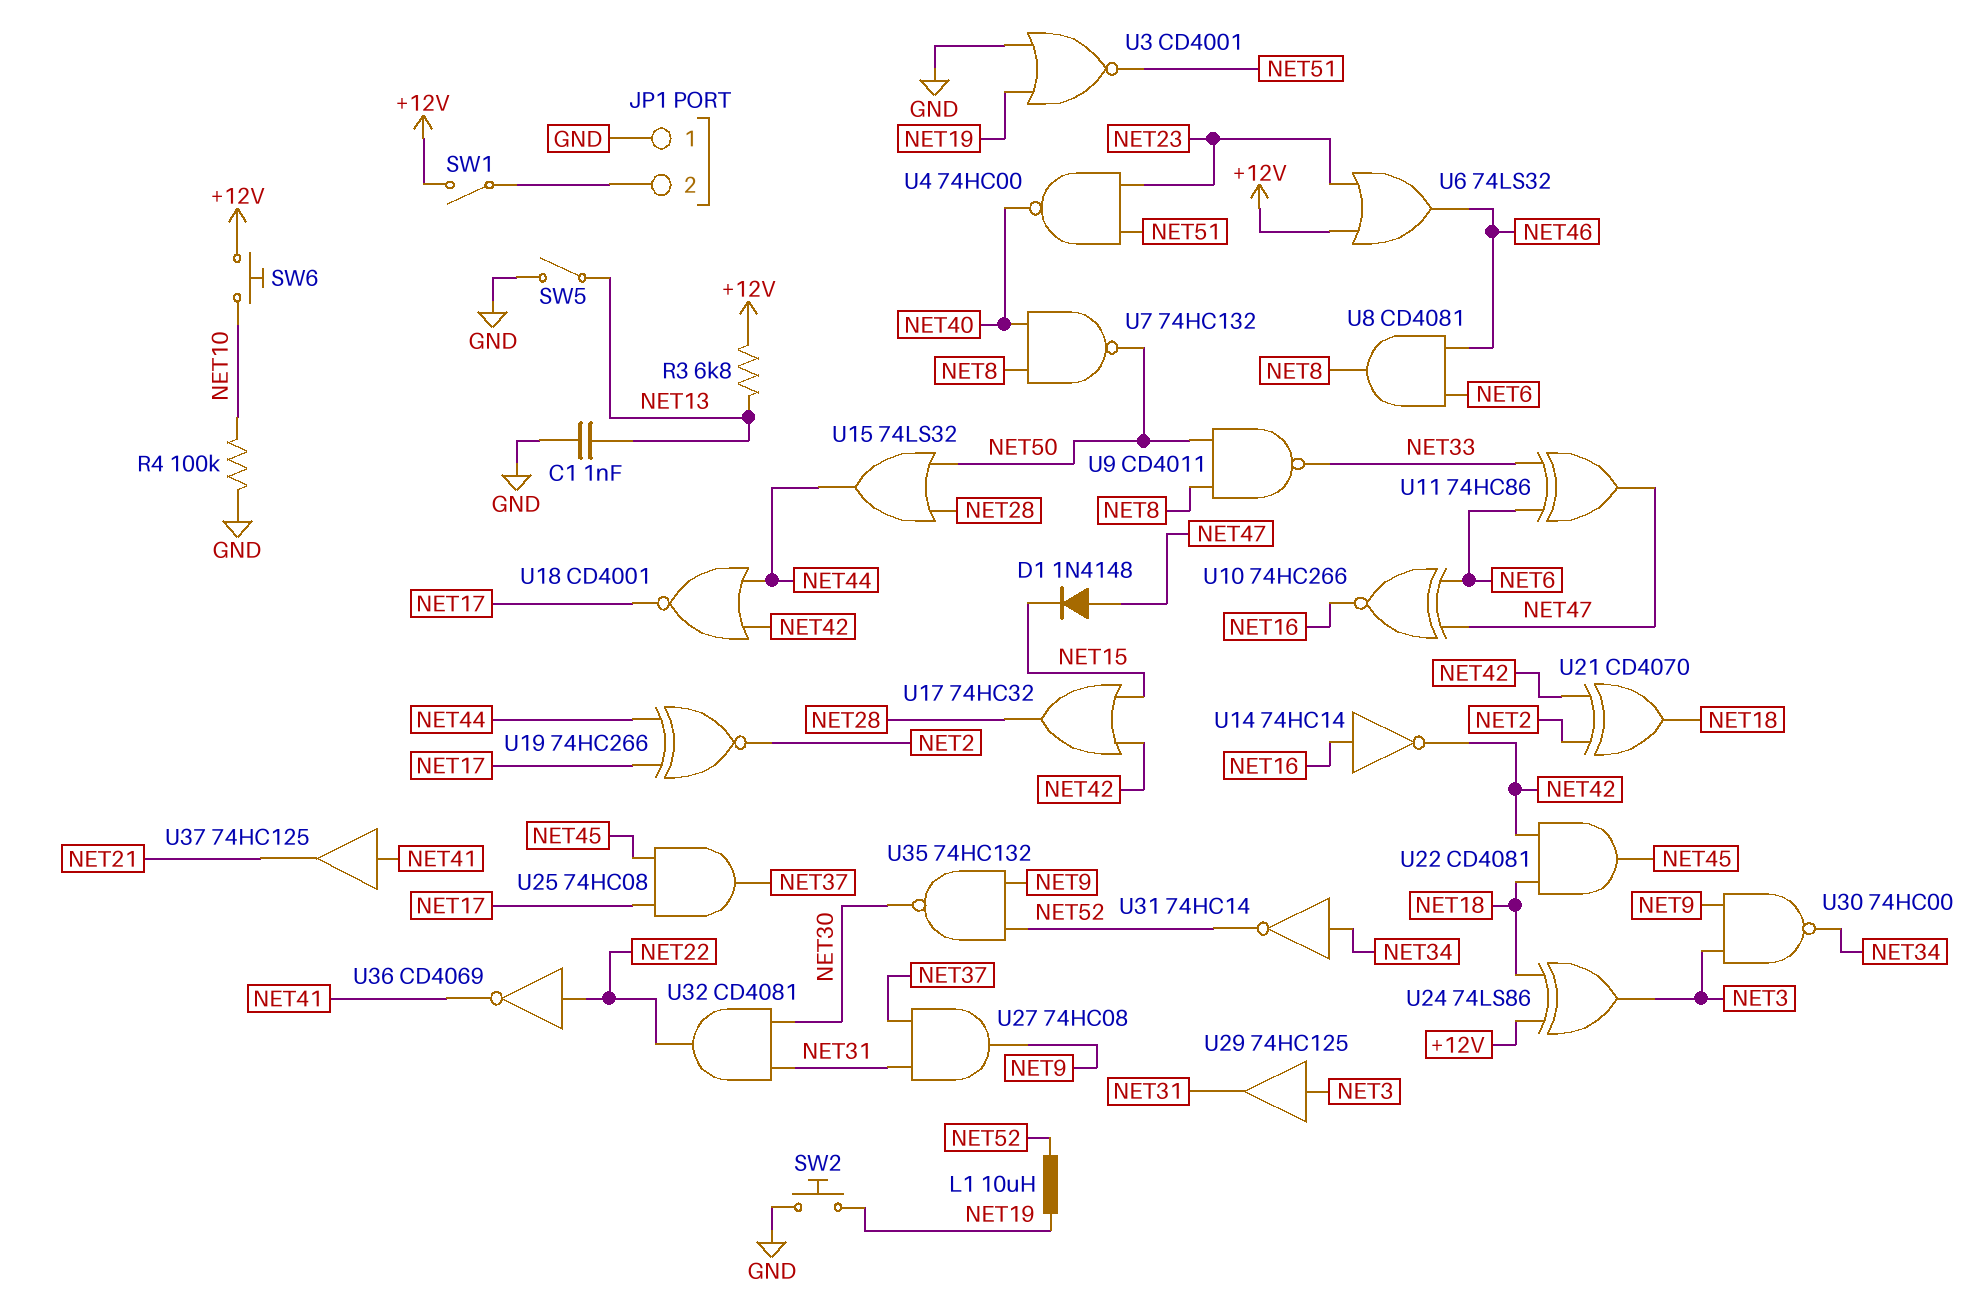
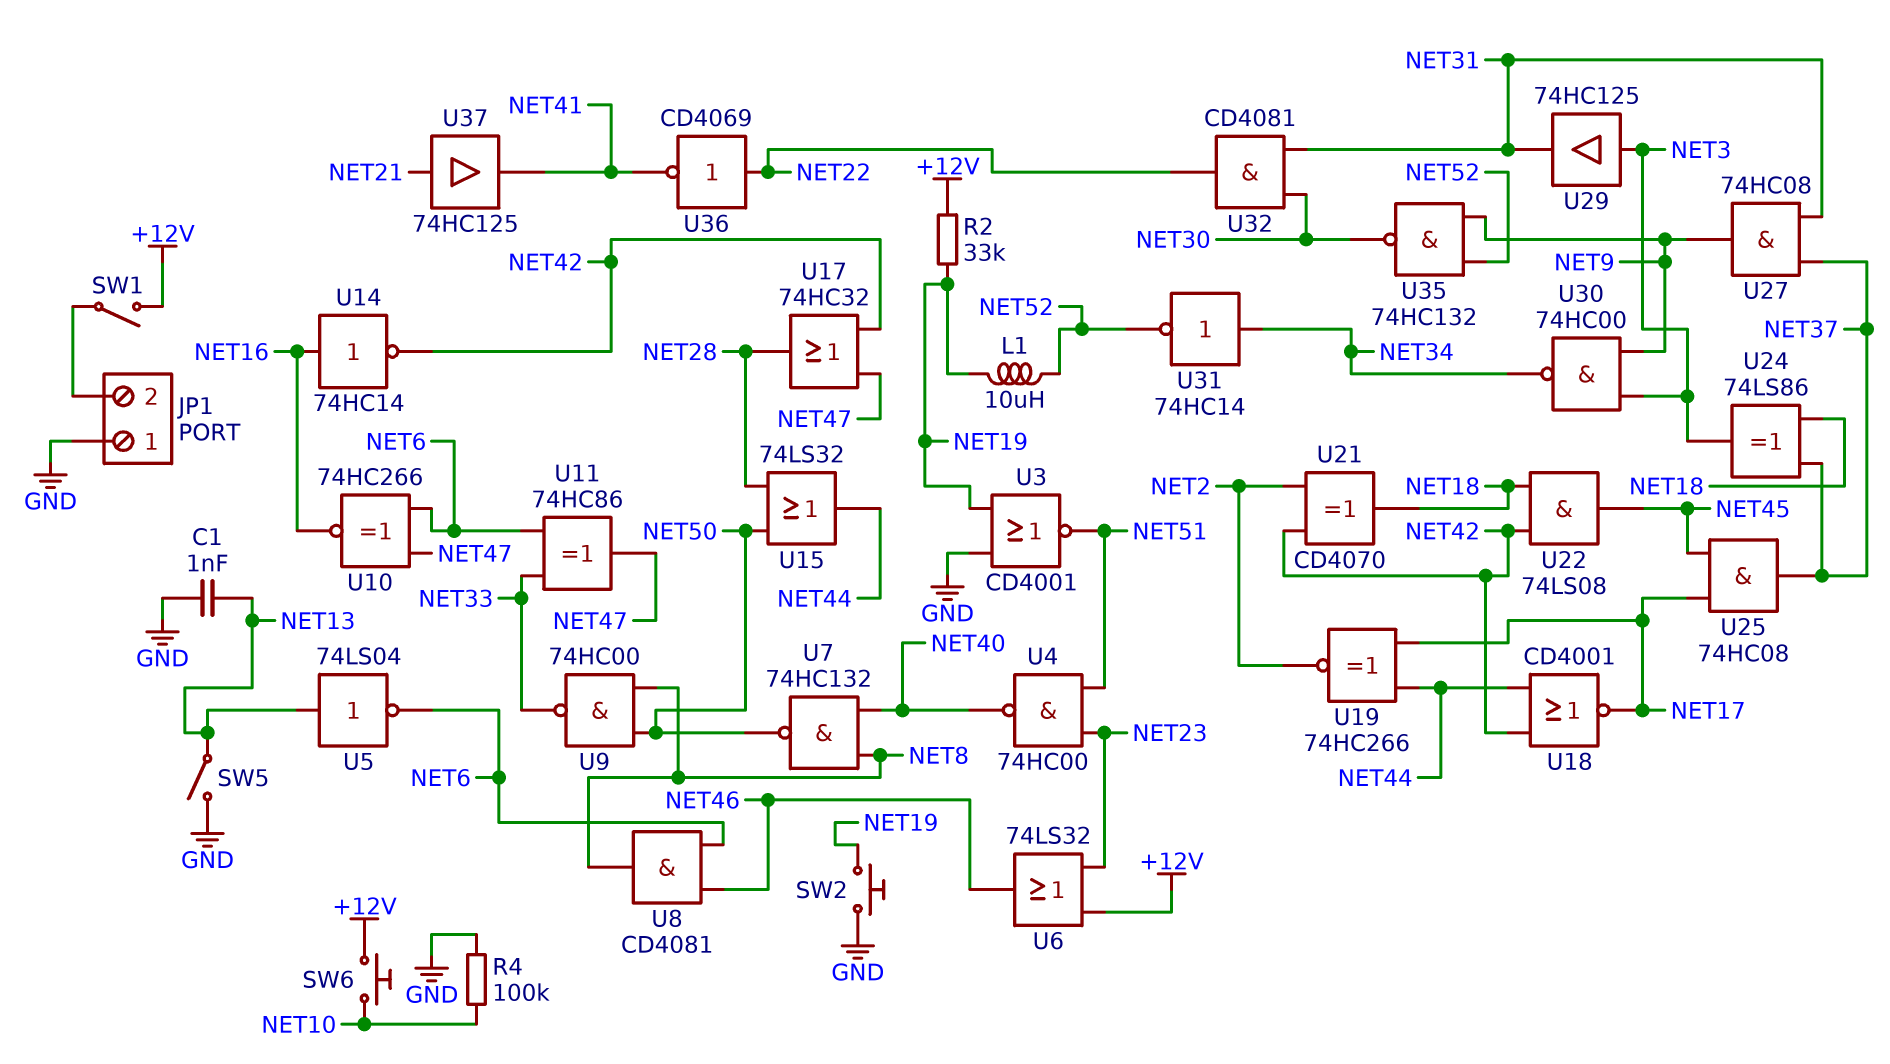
D1: diode 1N4148 (A NET47, K NET15) -> none
R2: none -> 33k (+12V, NET19)
R3: 6.8k (+12V, NET13) -> none
U5: none -> NOT 74LS04 (in NET13, out NET6)
U9: NAND CD4011 (in NET8, in NET50, out NET33) -> NAND 74HC00 (in NET8, in NET50, out NET33)
U17: OR 74HC32 (in NET15, in NET42, out NET28) -> OR 74HC32 (in NET42, in NET47, out NET28)
U22: AND CD4081 (in NET18, in NET42, out NET45) -> AND 74LS08 (in NET18, in NET42, out NET45)
U24: XOR 74LS86 (in +12V, in NET18, out NET3) -> XOR 74LS86 (in NET18, in NET37, out NET3)
U37: buffer 74HC125 (in NET41, out NET21) -> buffer 74HC125 (in NET21, out NET41)

